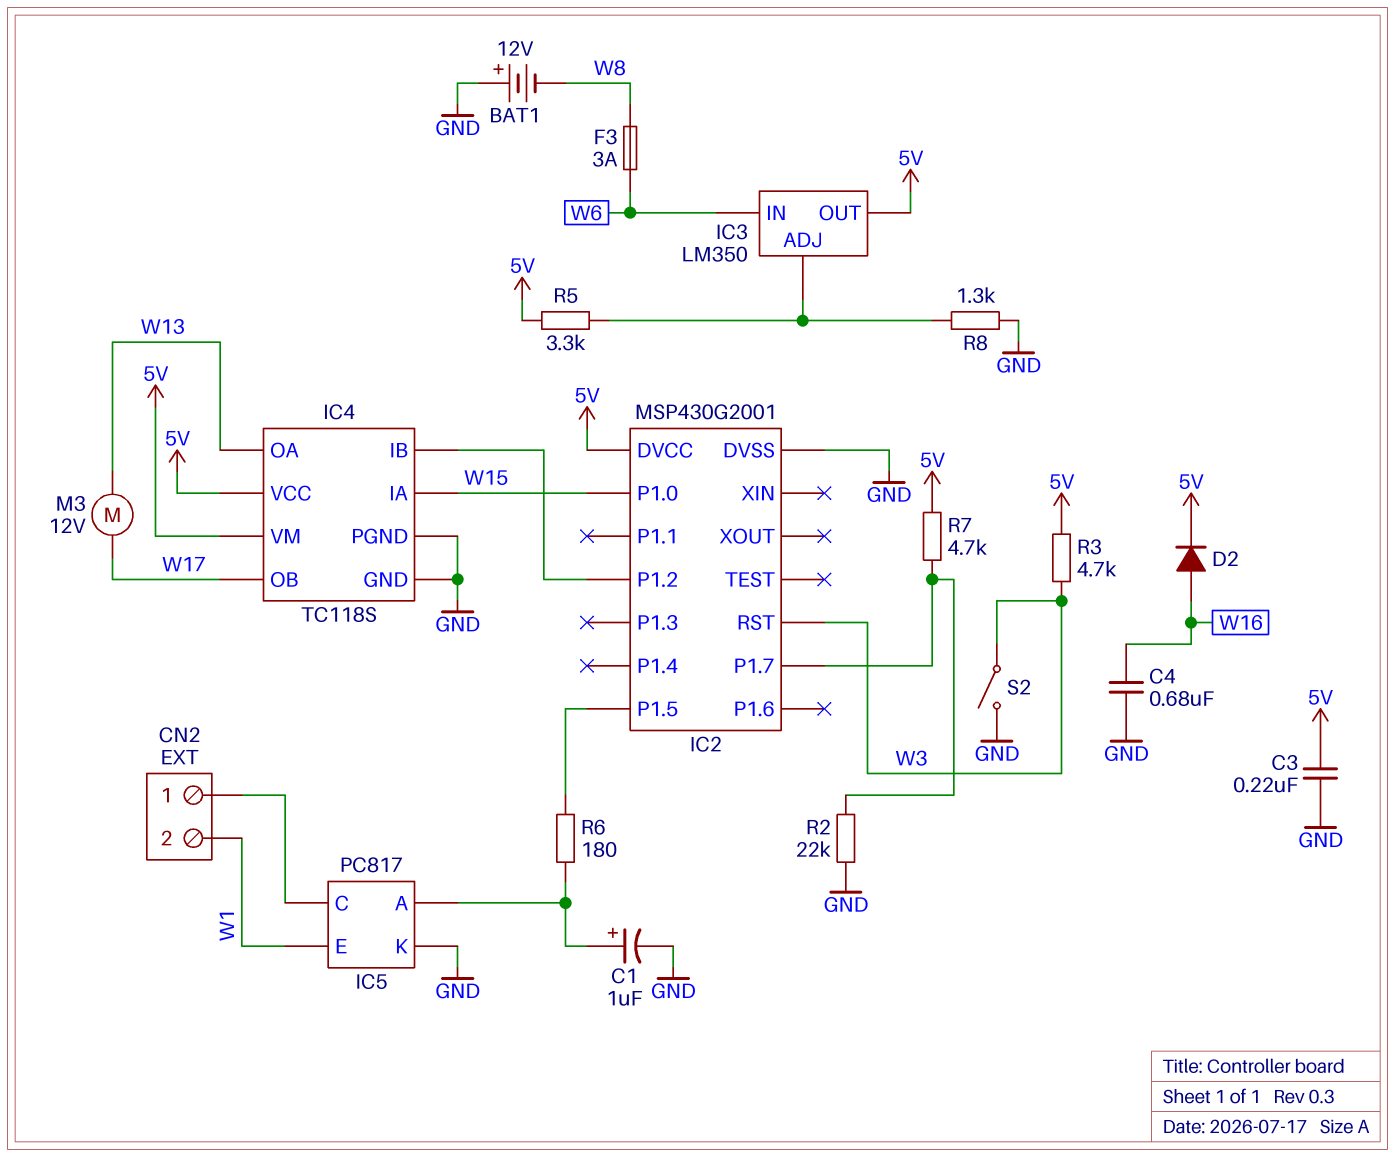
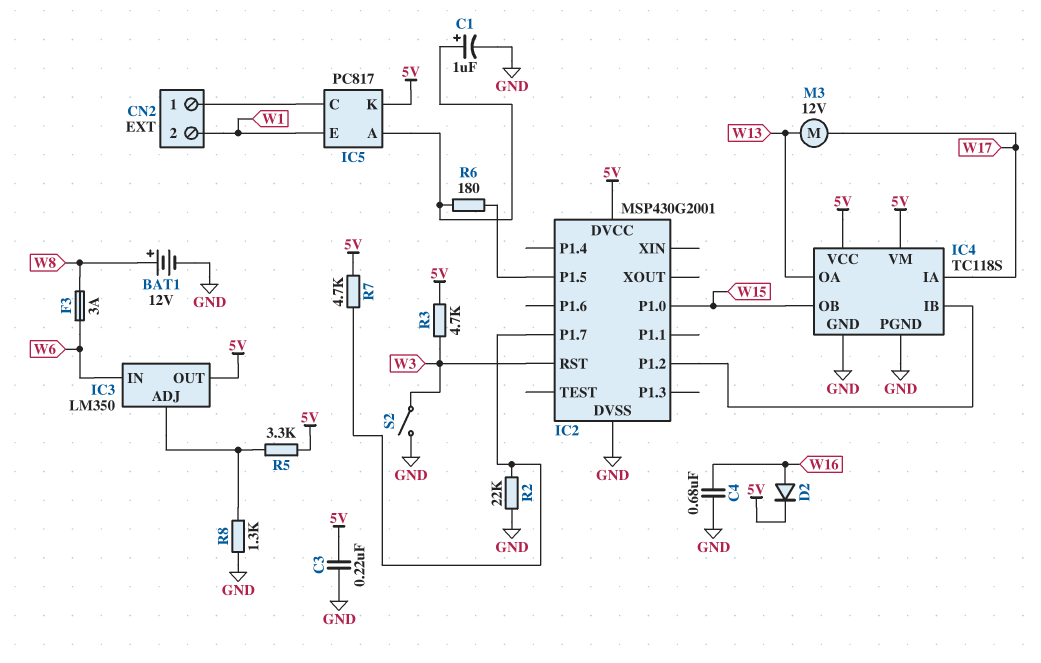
BAT1: 12V (plus GND, minus W8) -> 12V (plus W8, minus GND)
IC4 pin IA: W15 -> W17
IC4 pin OB: W17 -> W15
IC5 pin K: GND -> 5V

